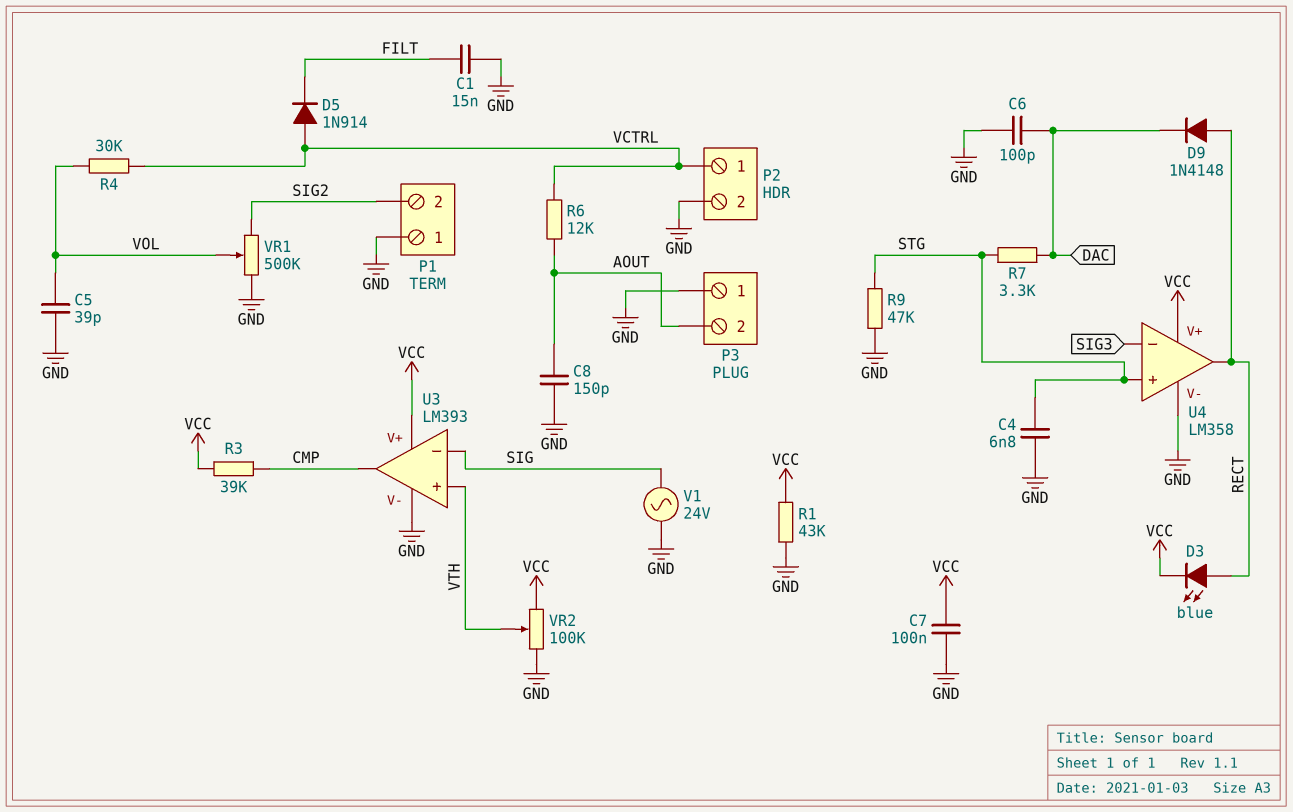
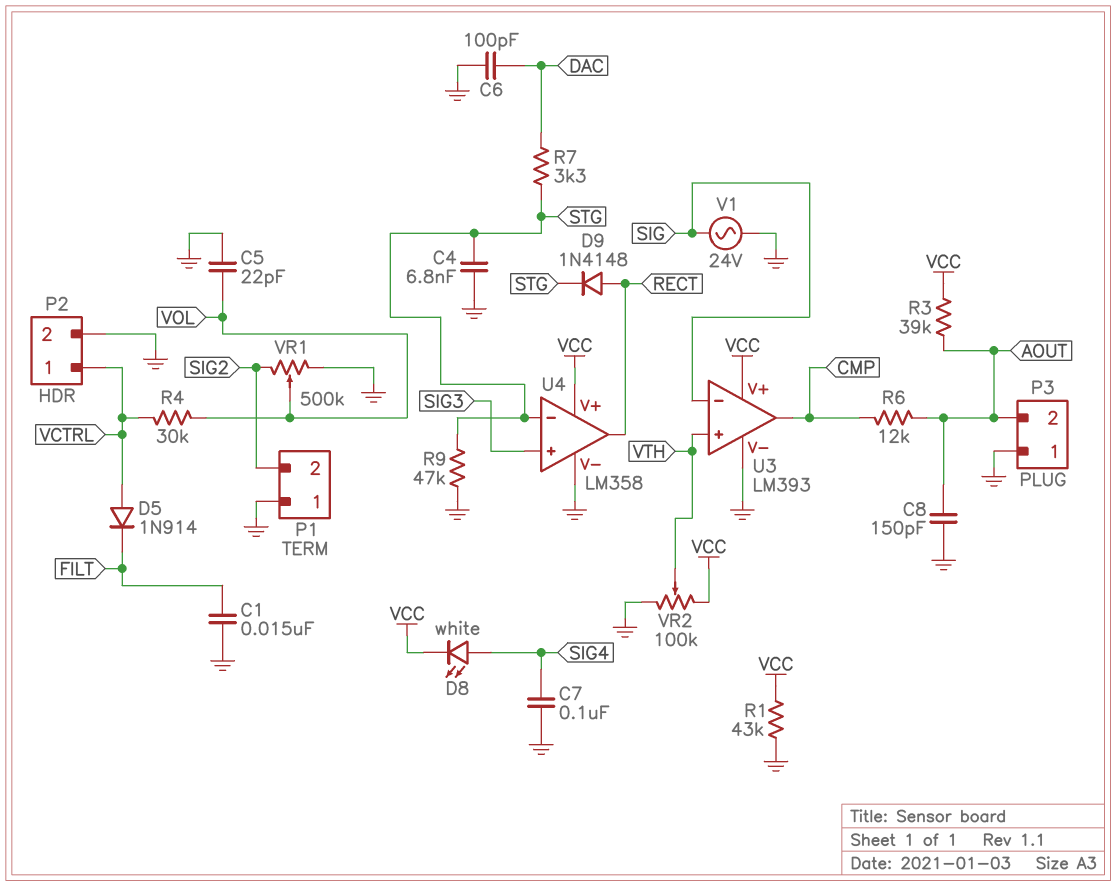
C5: 39pF (GND, VOL) -> 22pF (GND, VOL)
C7: 100nF (GND, VCC) -> 100nF (GND, SIG4)
D3: LED blue (A RECT, K VCC) -> none
D8: none -> LED white (A SIG4, K VCC)
D9: diode 1N4148 (A RECT, K DAC) -> diode 1N4148 (A RECT, K STG)
R3: 39k (CMP, VCC) -> 39k (AOUT, VCC)
R6: 12k (AOUT, VCTRL) -> 12k (AOUT, CMP)
U4 pin in+: STG -> SIG3
U4 pin in-: SIG3 -> STG

